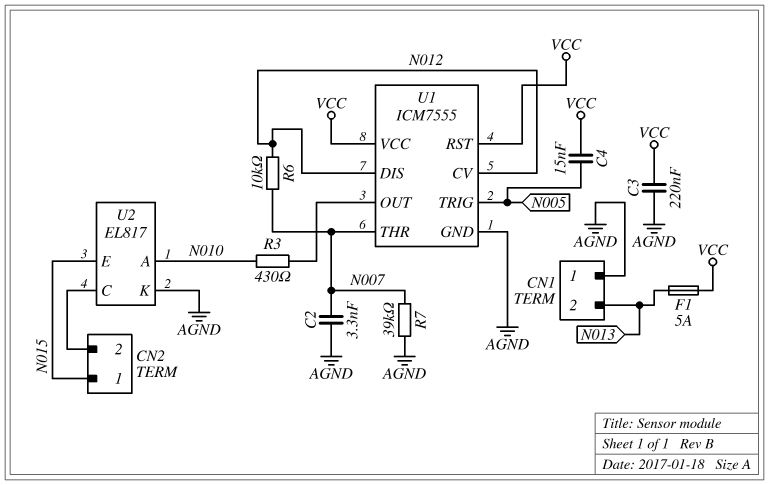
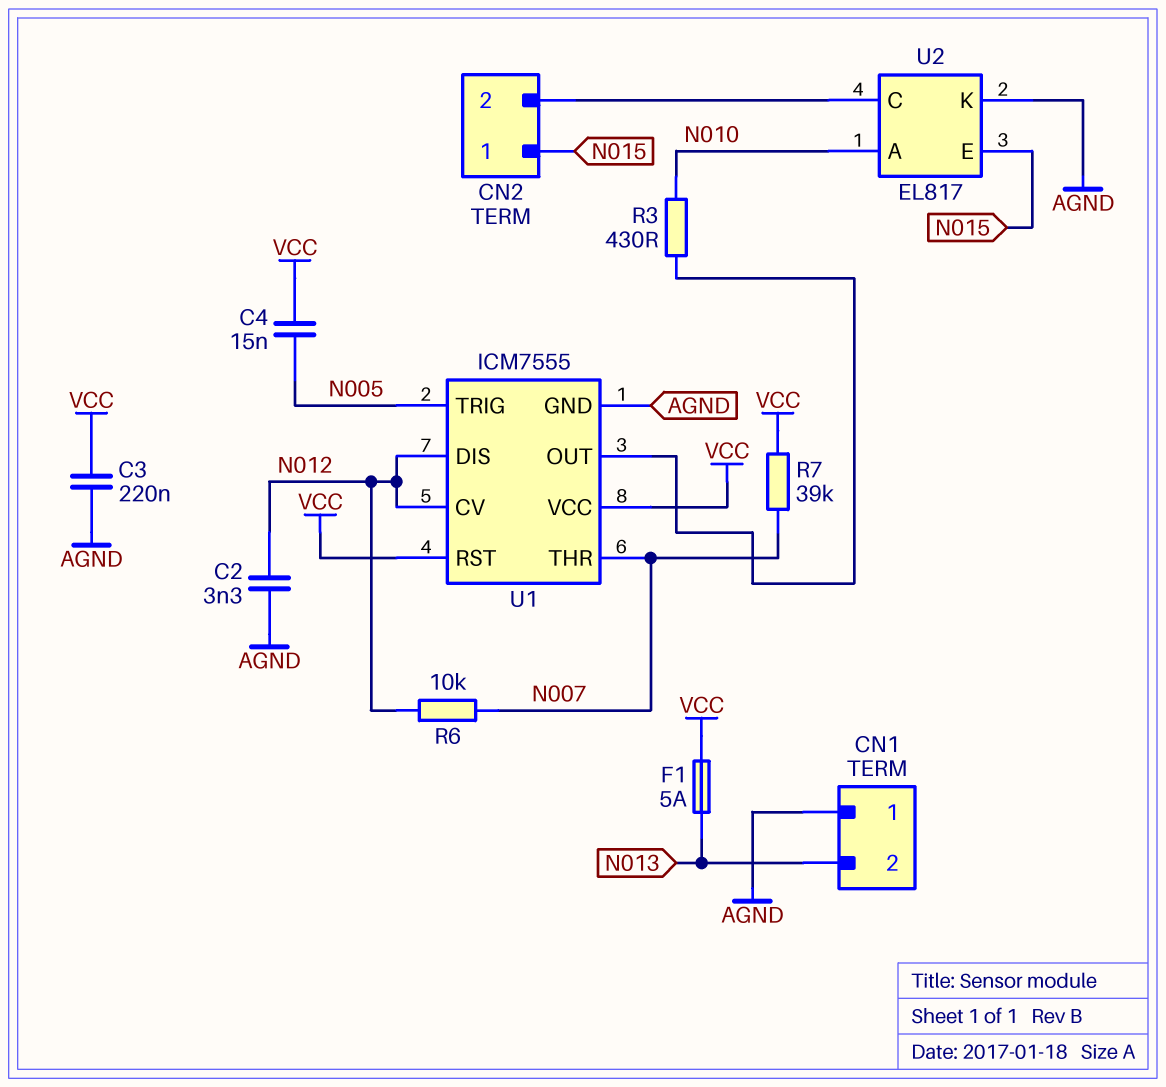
C2: 3.3nF (AGND, N007) -> 3.3nF (AGND, N012)
R7: 39k (AGND, N007) -> 39k (N007, VCC)

